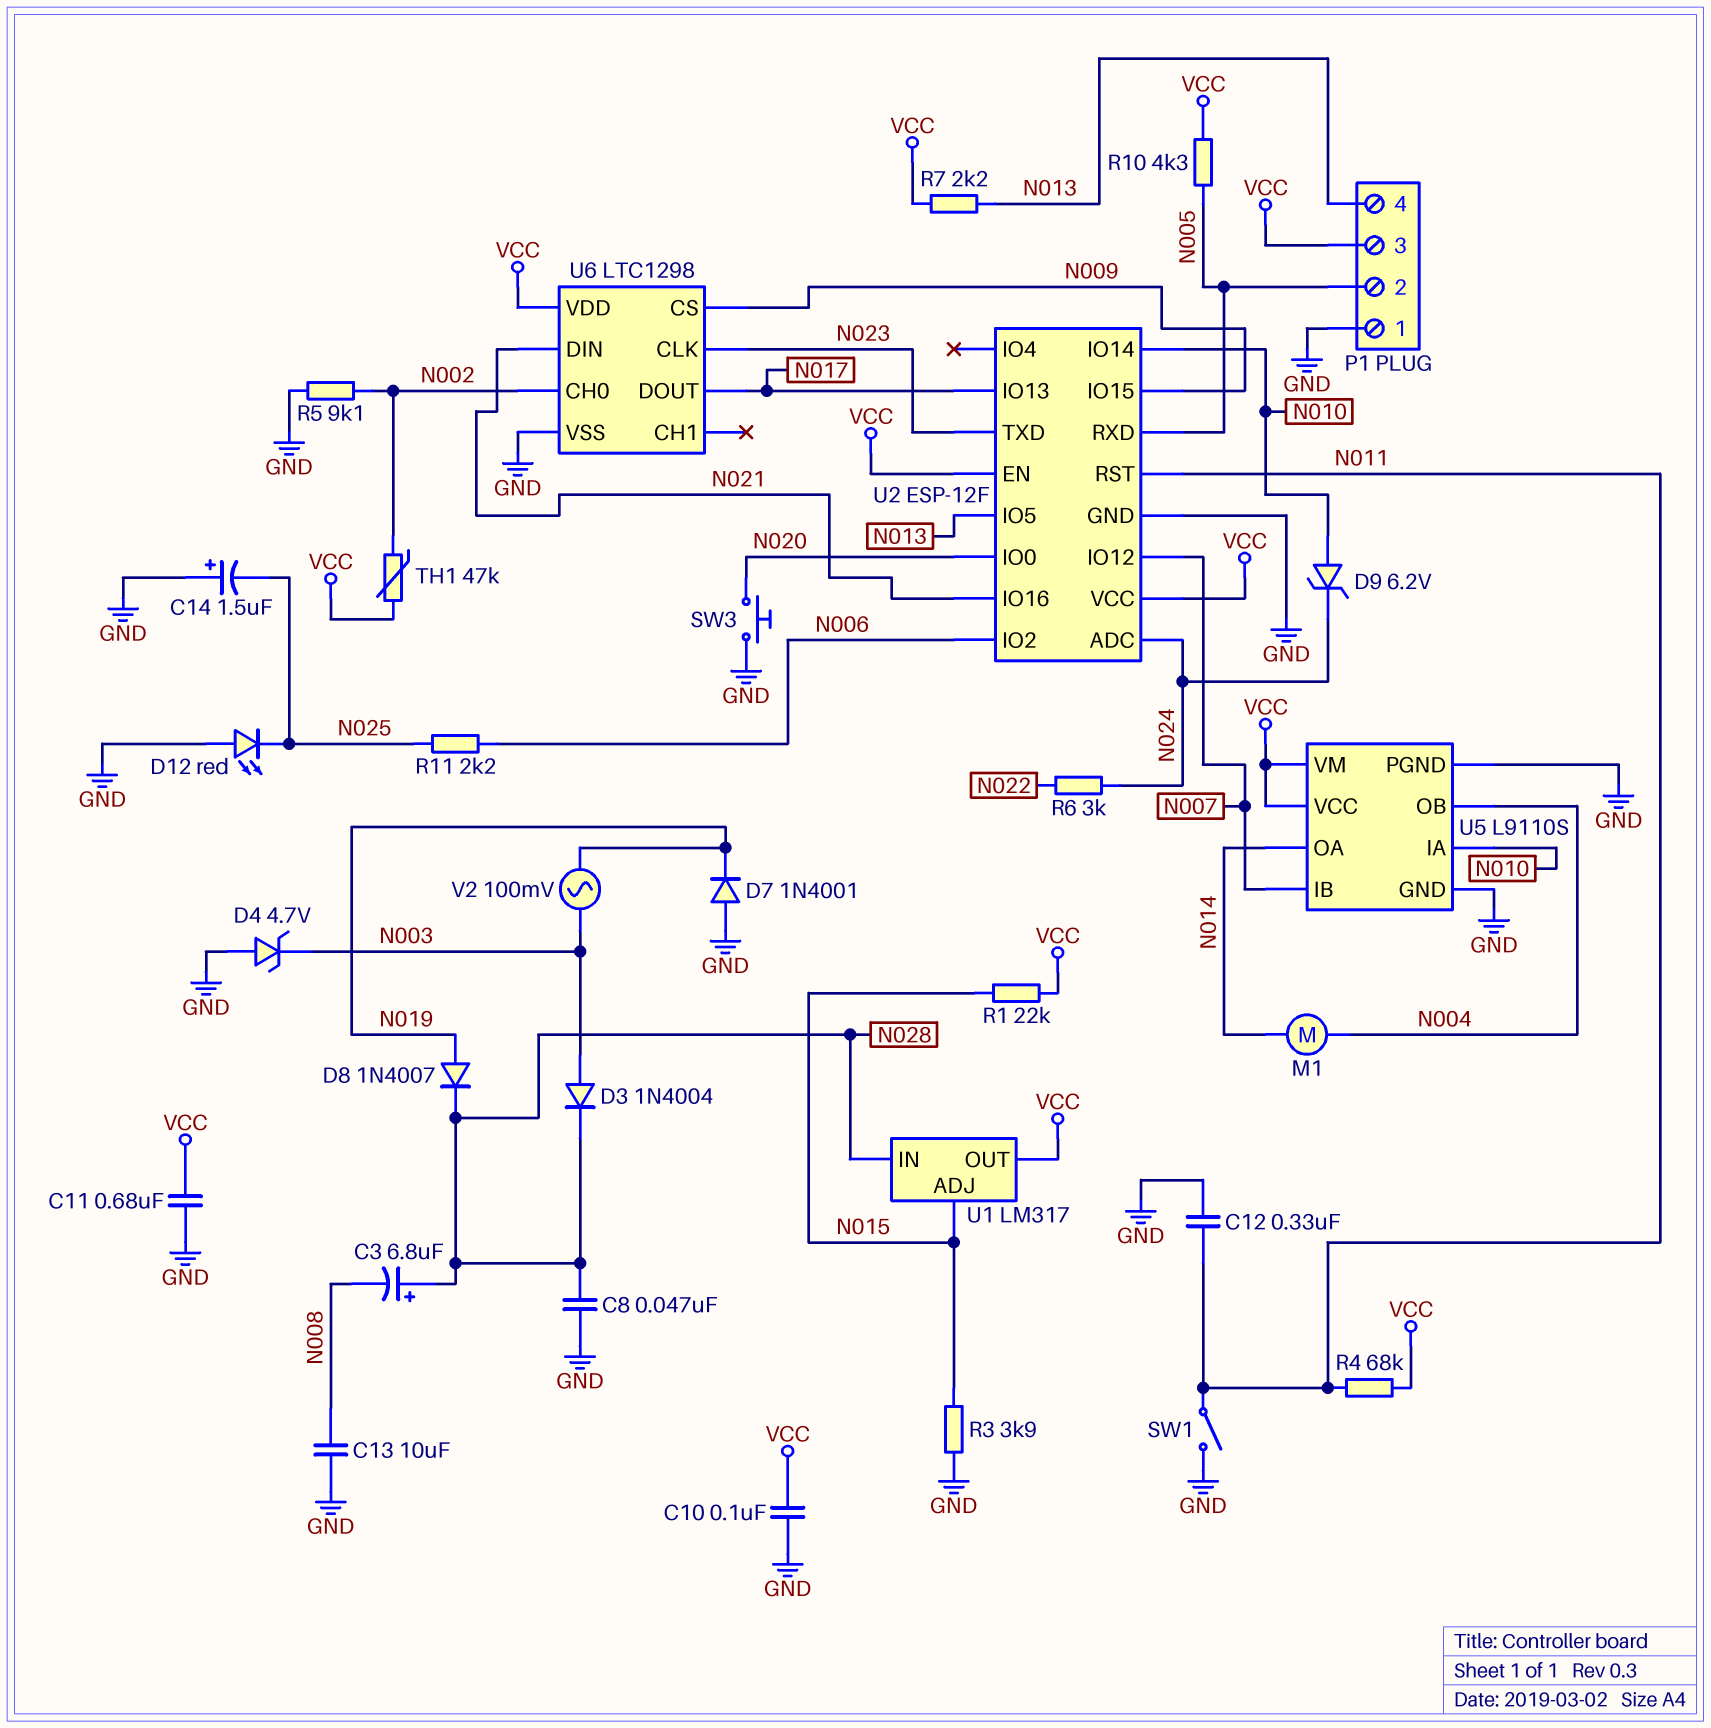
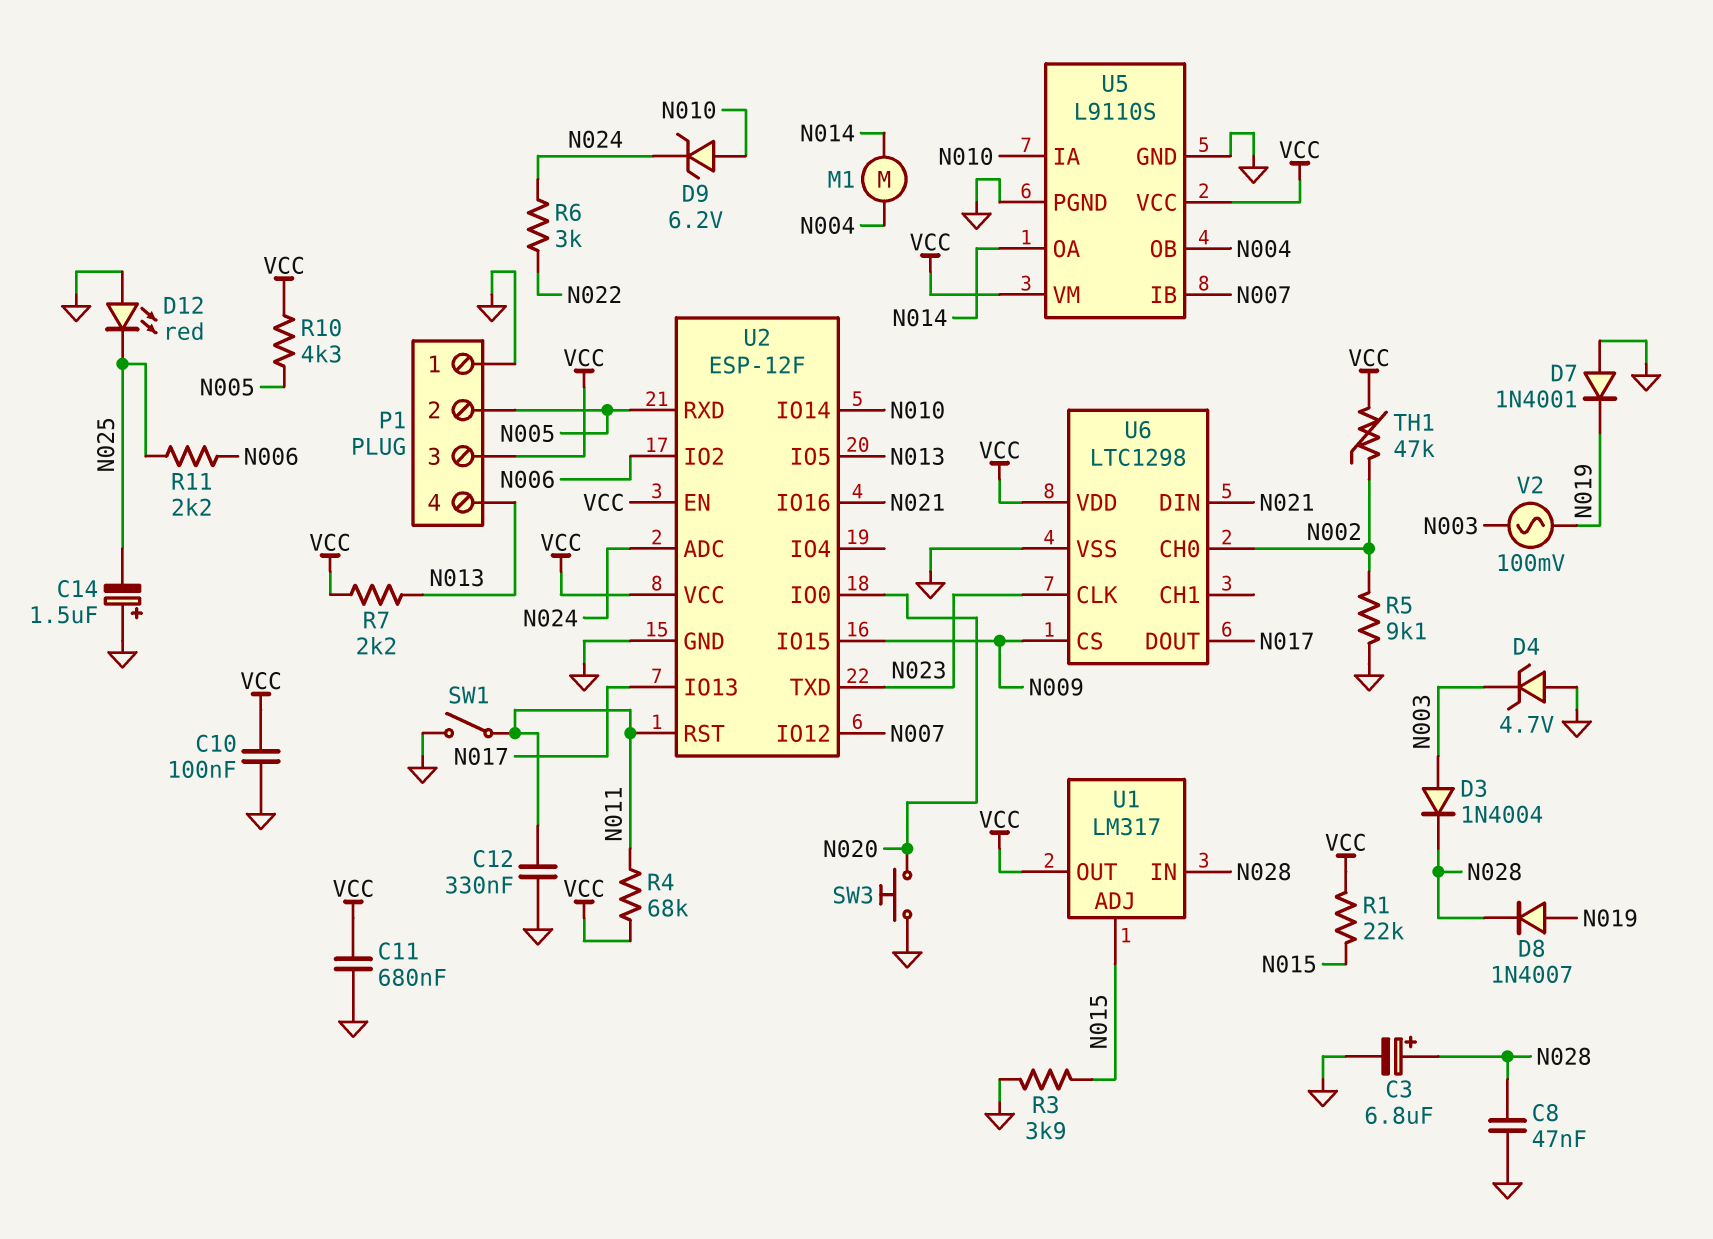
C3: 6.8uF (plus N028, minus N008) -> 6.8uF (plus N028, minus GND)
C13: 10uF (GND, N008) -> none

